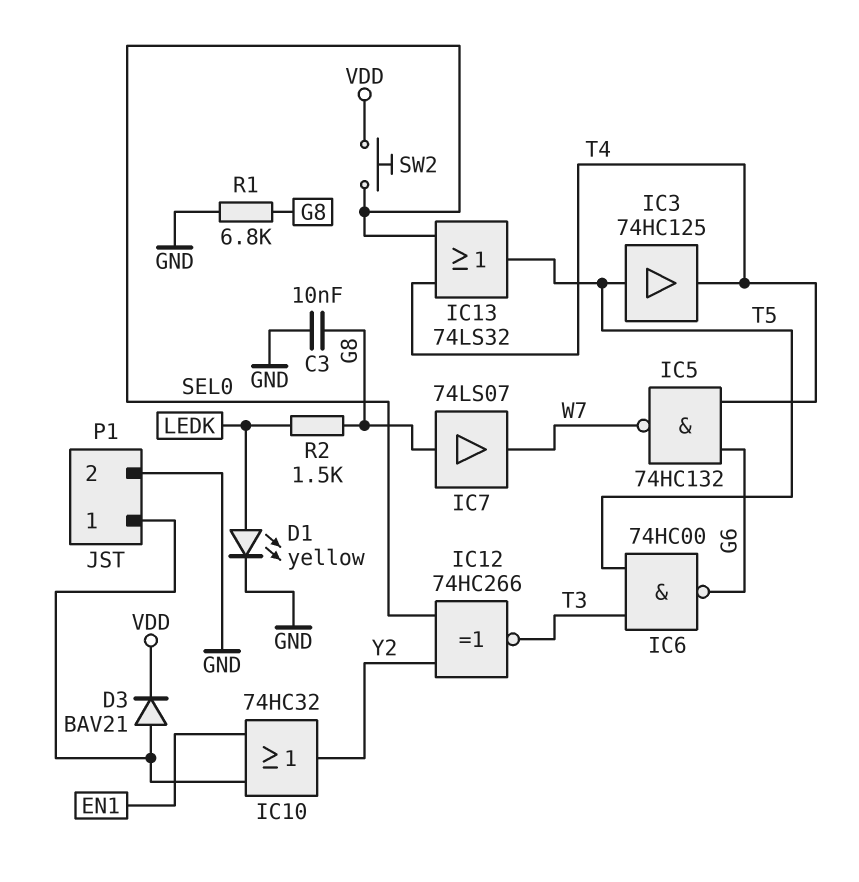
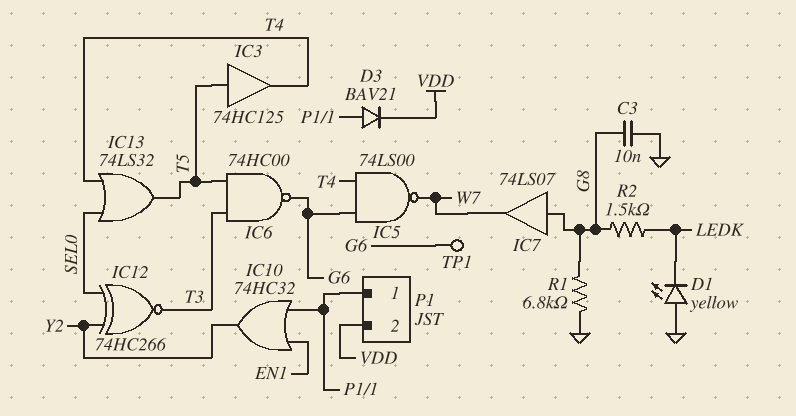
D1: LED yellow (A LEDK, K GND) -> LED yellow (A GND, K LEDK)
IC5: NAND 74HC132 (in G6, in T4, out W7) -> NAND 74LS00 (in G6, in T4, out W7)
P1 pin 2: GND -> VDD
SW2: button (SEL0, VDD) -> none
TP1: none -> test point (G6)

